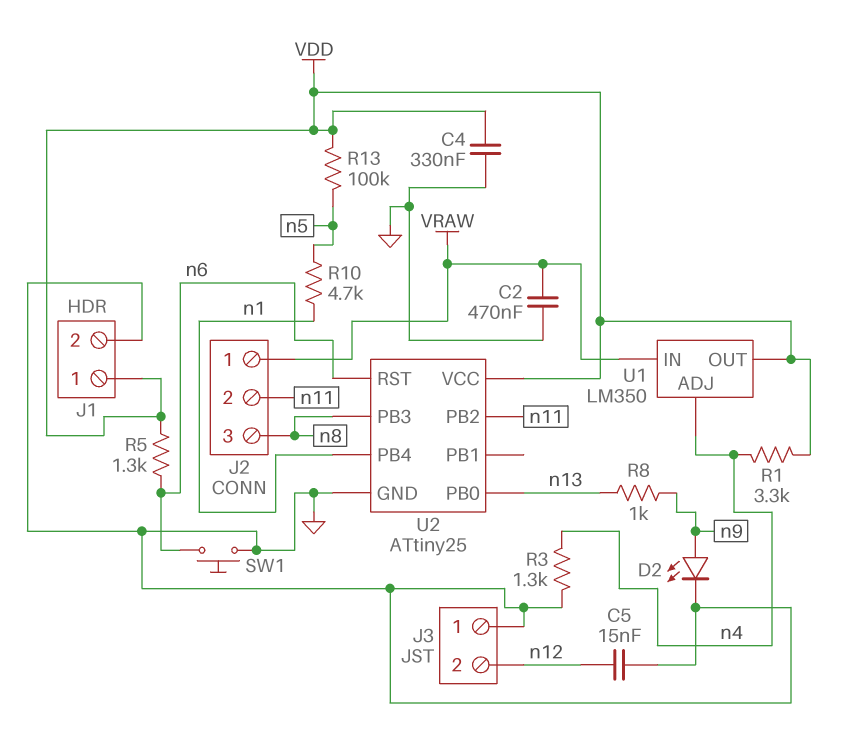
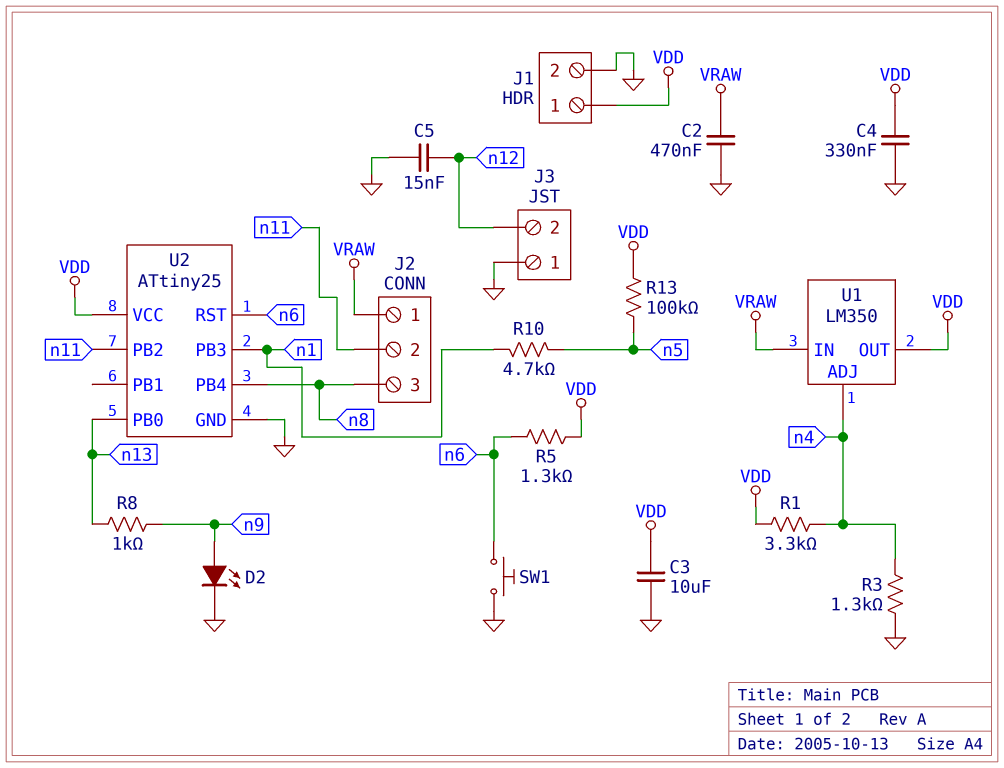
C3: none -> 10uF (GND, VDD)
U2 pin PB3: n8 -> n1
U2 pin PB4: n1 -> n8

